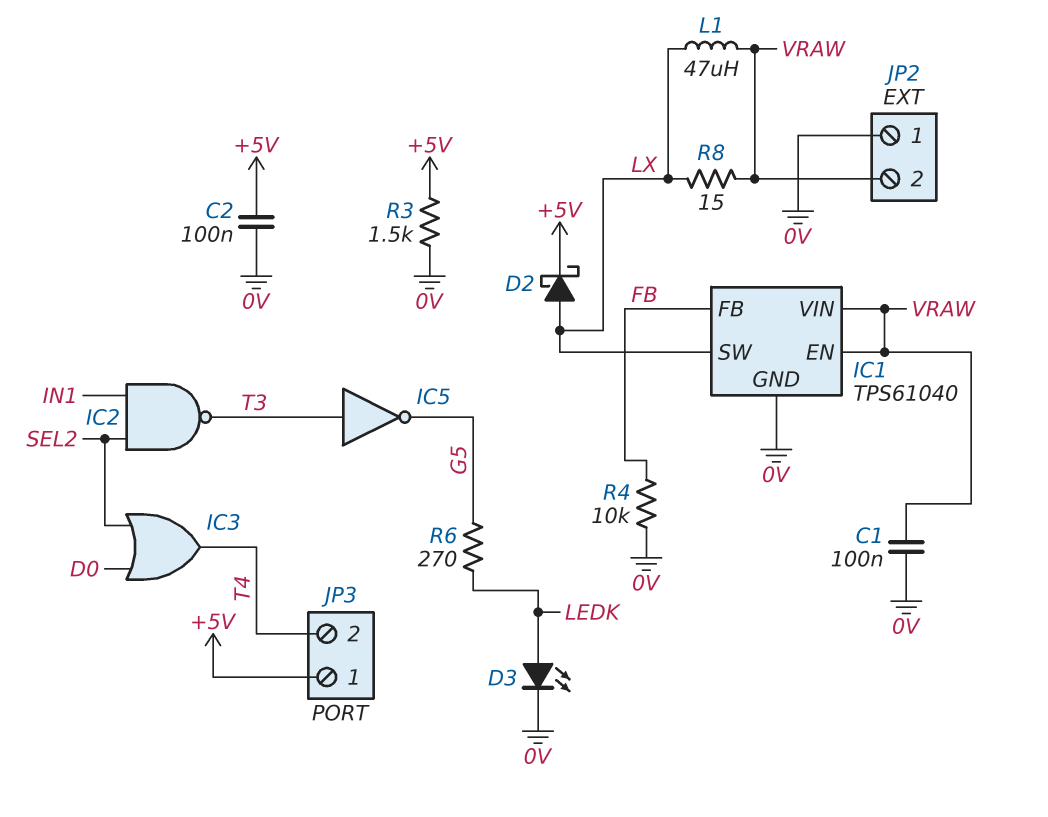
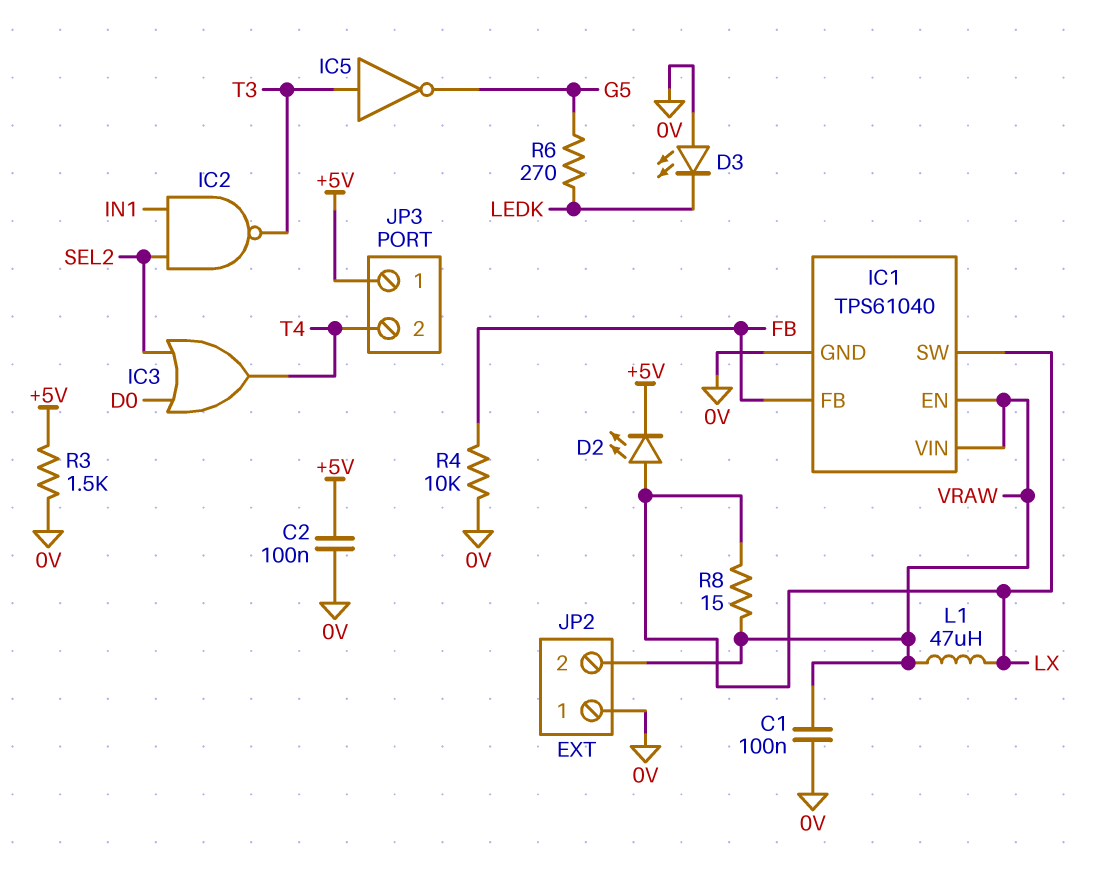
D2: schottky (A LX, K +5V) -> LED (A LX, K +5V)
D3: LED (A LEDK, K 0V) -> LED (A 0V, K LEDK)

